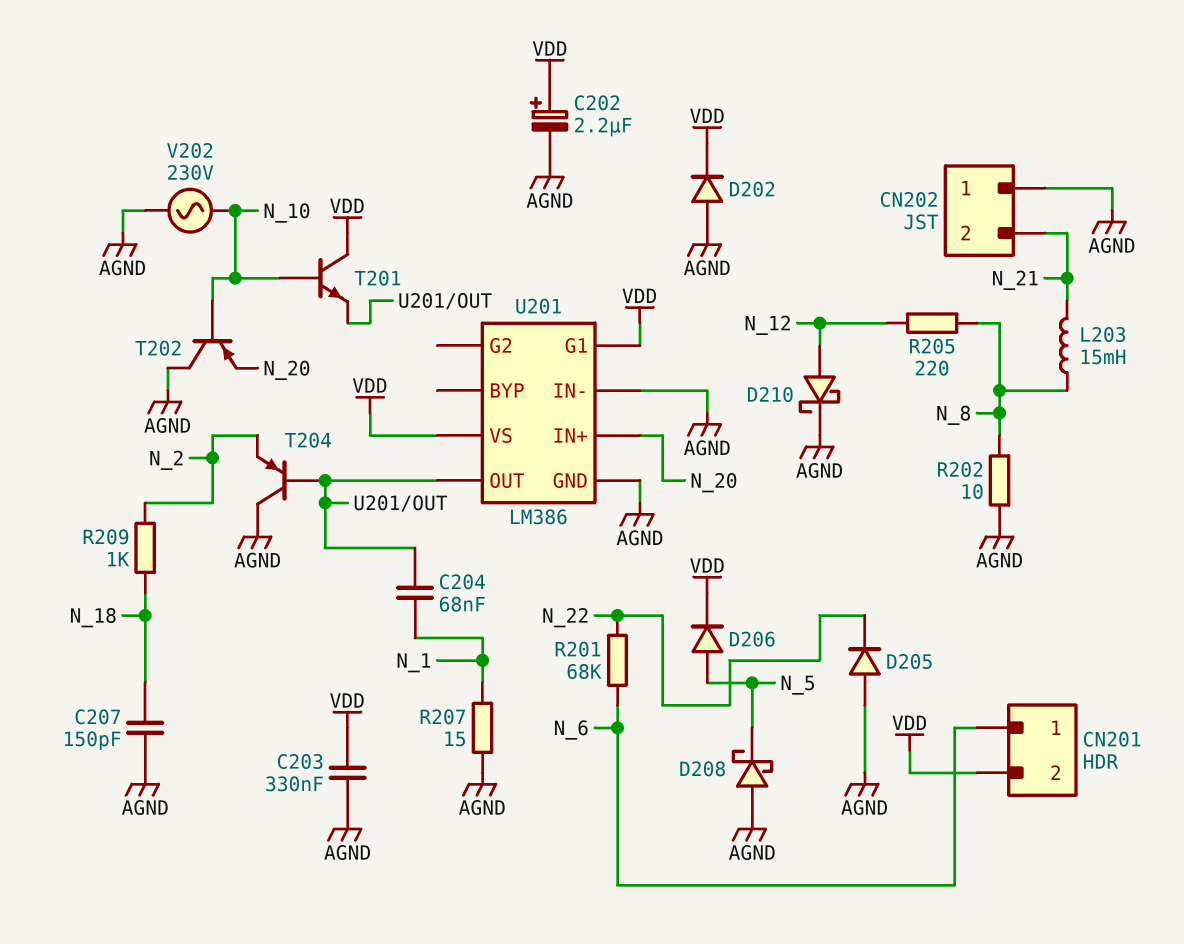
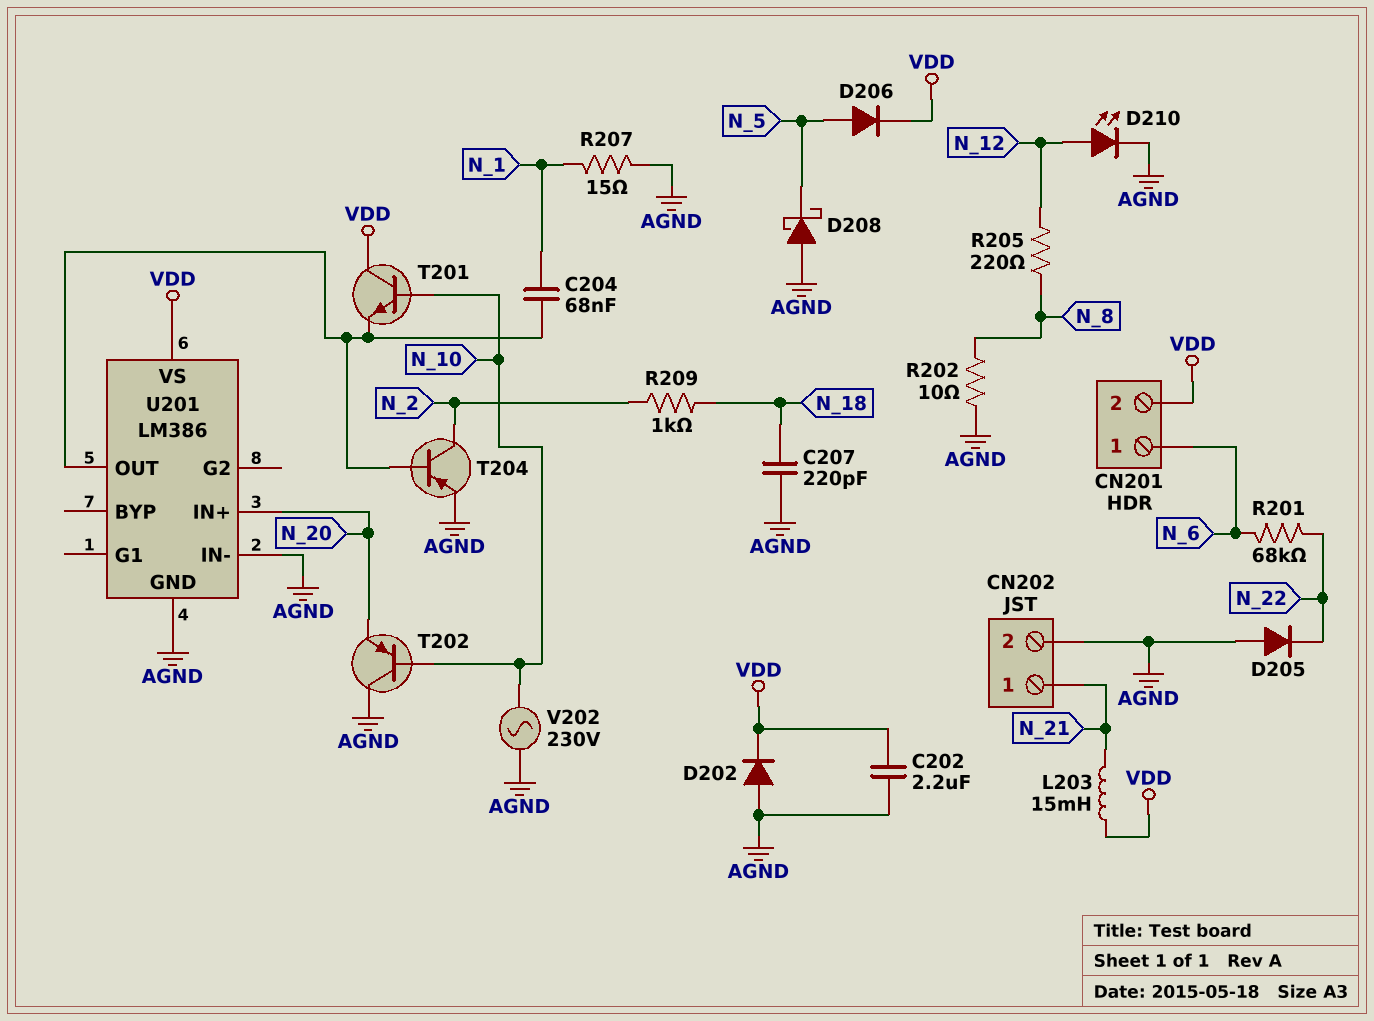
C202: 2.2uF (plus VDD, minus AGND) -> 2.2uF (AGND, VDD)
C203: 330nF (AGND, VDD) -> none
C207: 150pF (AGND, N_18) -> 220pF (AGND, N_18)
CN202 pin 1: AGND -> N_21
CN202 pin 2: N_21 -> AGND
D210: schottky (A N_12, K AGND) -> LED (A N_12, K AGND)
L203: 15mH (N_8, N_21) -> 15mH (N_21, VDD)
T204: PNP (B U201/OUT, C AGND, E N_2) -> PNP (B U201/OUT, C N_2, E AGND)
U201 pin G1: VDD -> none

